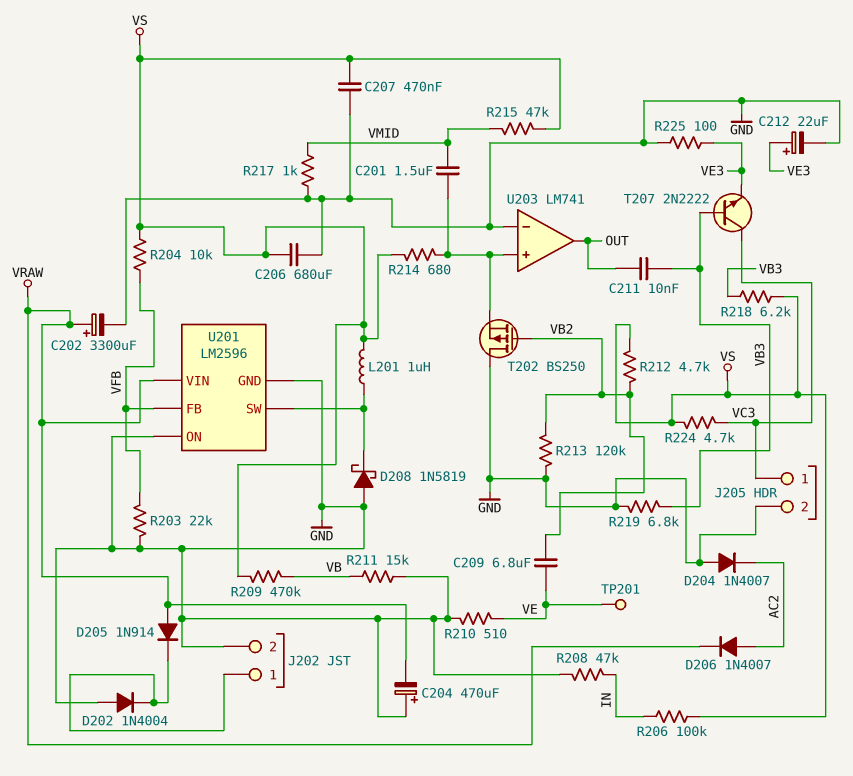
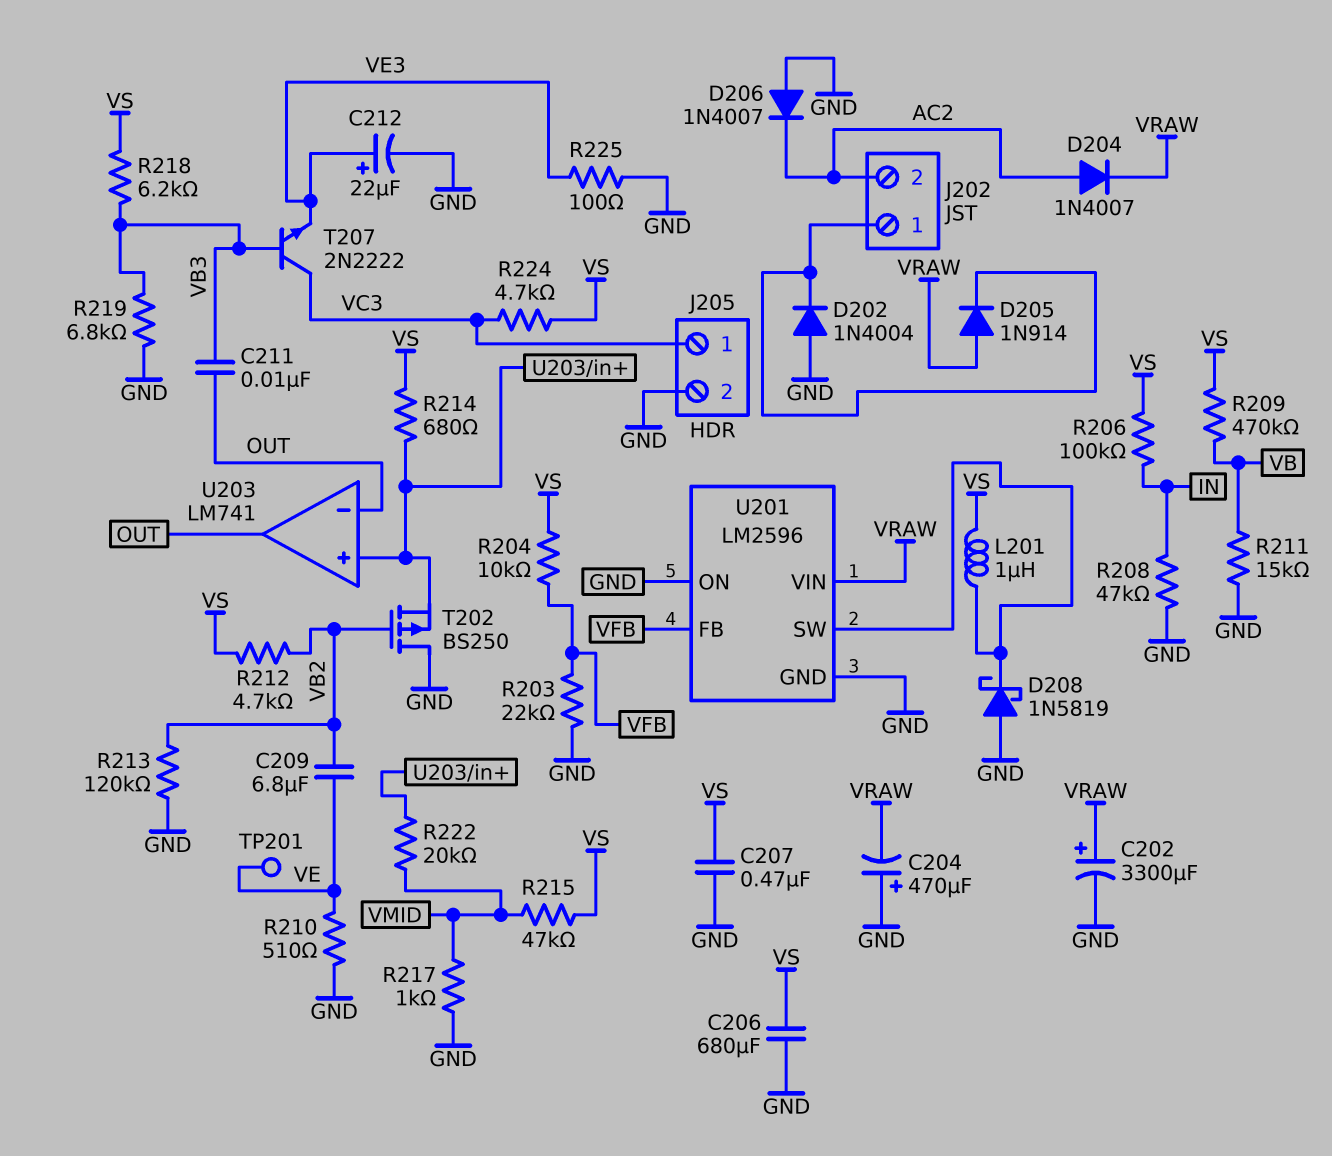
C201: 1.5uF (U203/in+, VMID) -> none
D204: diode 1N4007 (A GND, K AC2) -> diode 1N4007 (A AC2, K VRAW)
D206: diode 1N4007 (A AC2, K VRAW) -> diode 1N4007 (A GND, K AC2)
J202 pin 2: GND -> AC2
R222: none -> 20k (U203/in+, VMID)
U203 pin in-: GND -> OUT

